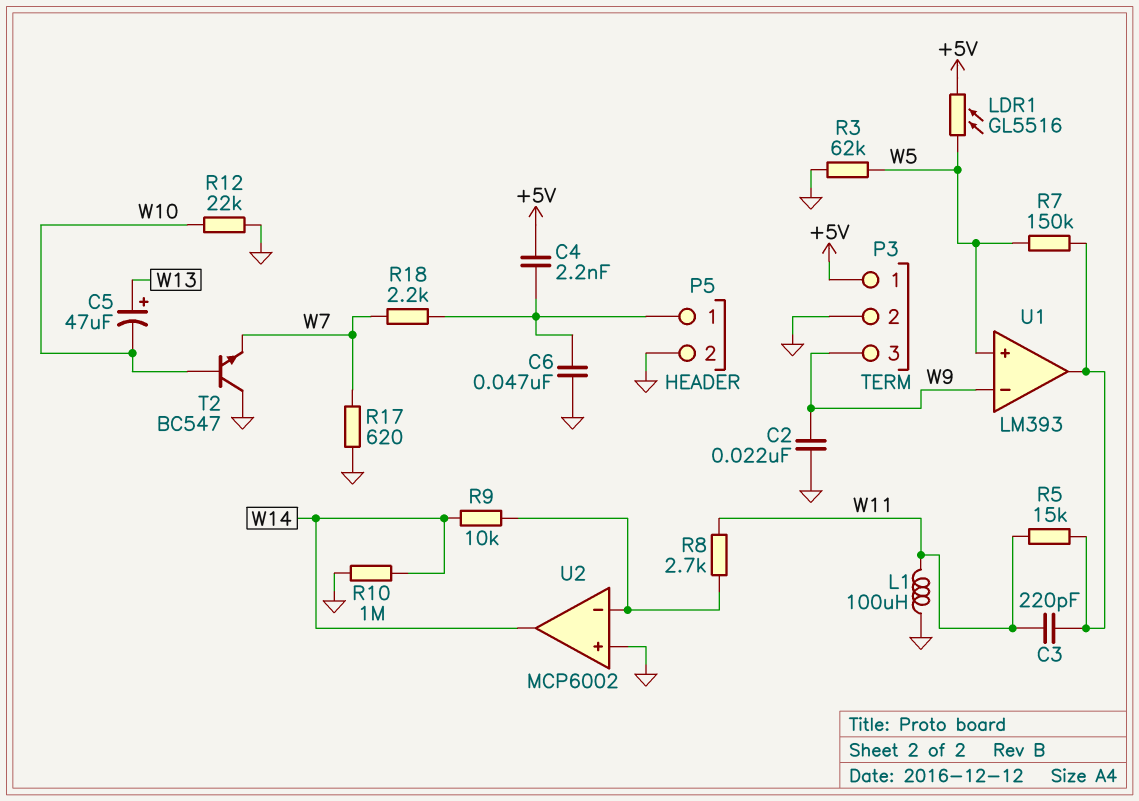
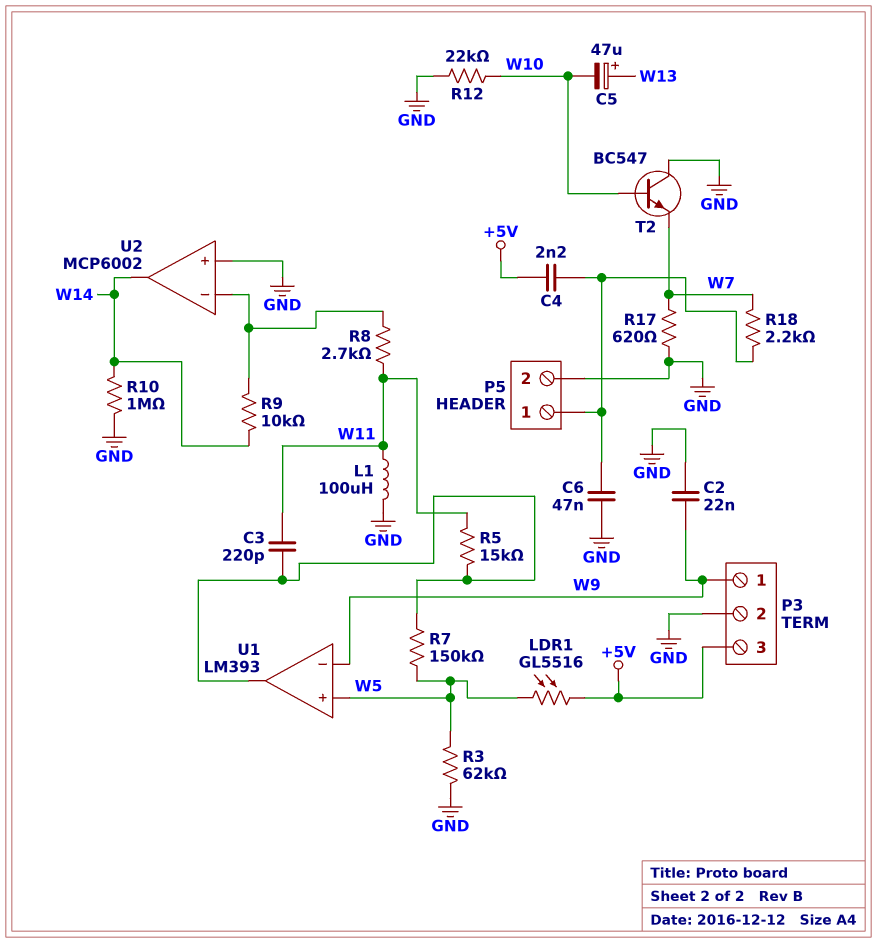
P3 pin 1: +5V -> W9
P3 pin 3: W9 -> +5V

